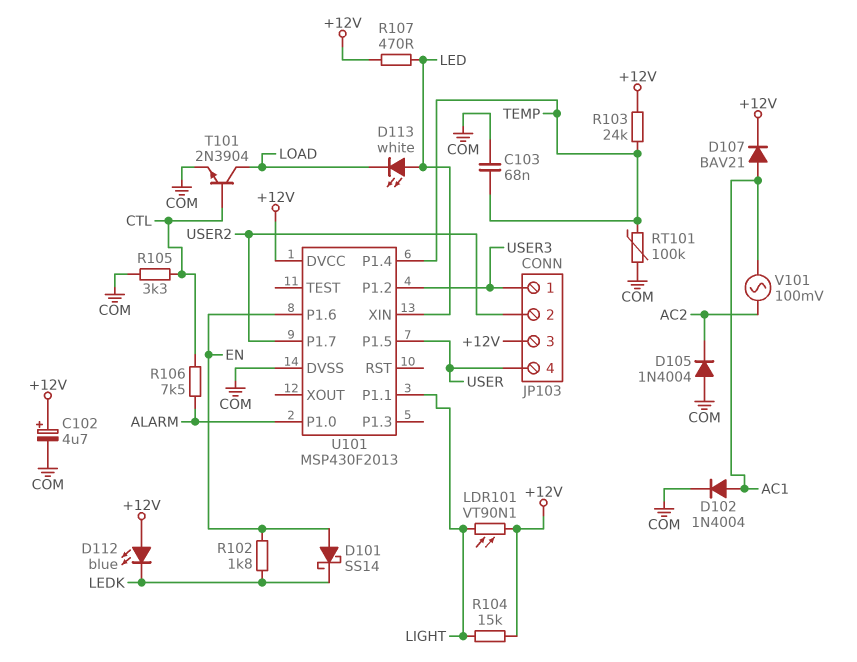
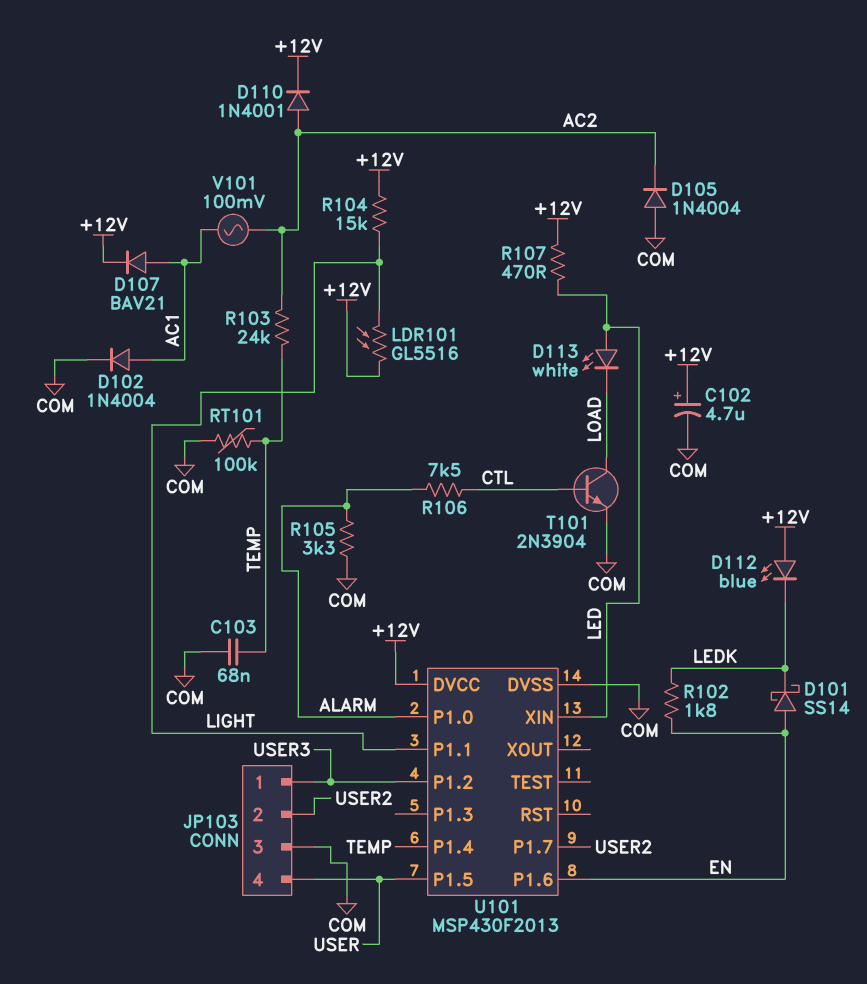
D110: none -> diode 1N4001 (A AC2, K +12V)
JP103 pin 3: +12V -> COM
LDR101: VT90N1 (+12V, LIGHT) -> GL5516 (+12V, LIGHT)
R103: 24k (+12V, TEMP) -> 24k (AC2, TEMP)
R105: 3.3k (COM, CTL) -> 3.3k (ALARM, COM)

